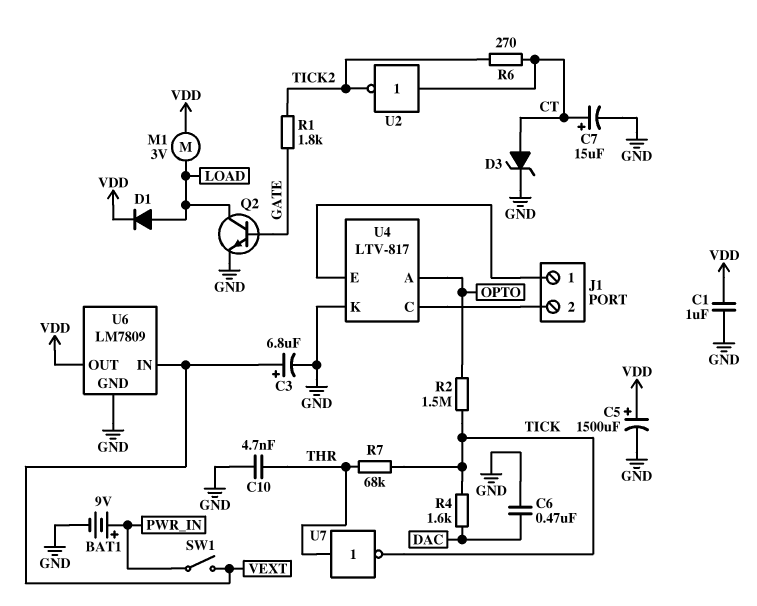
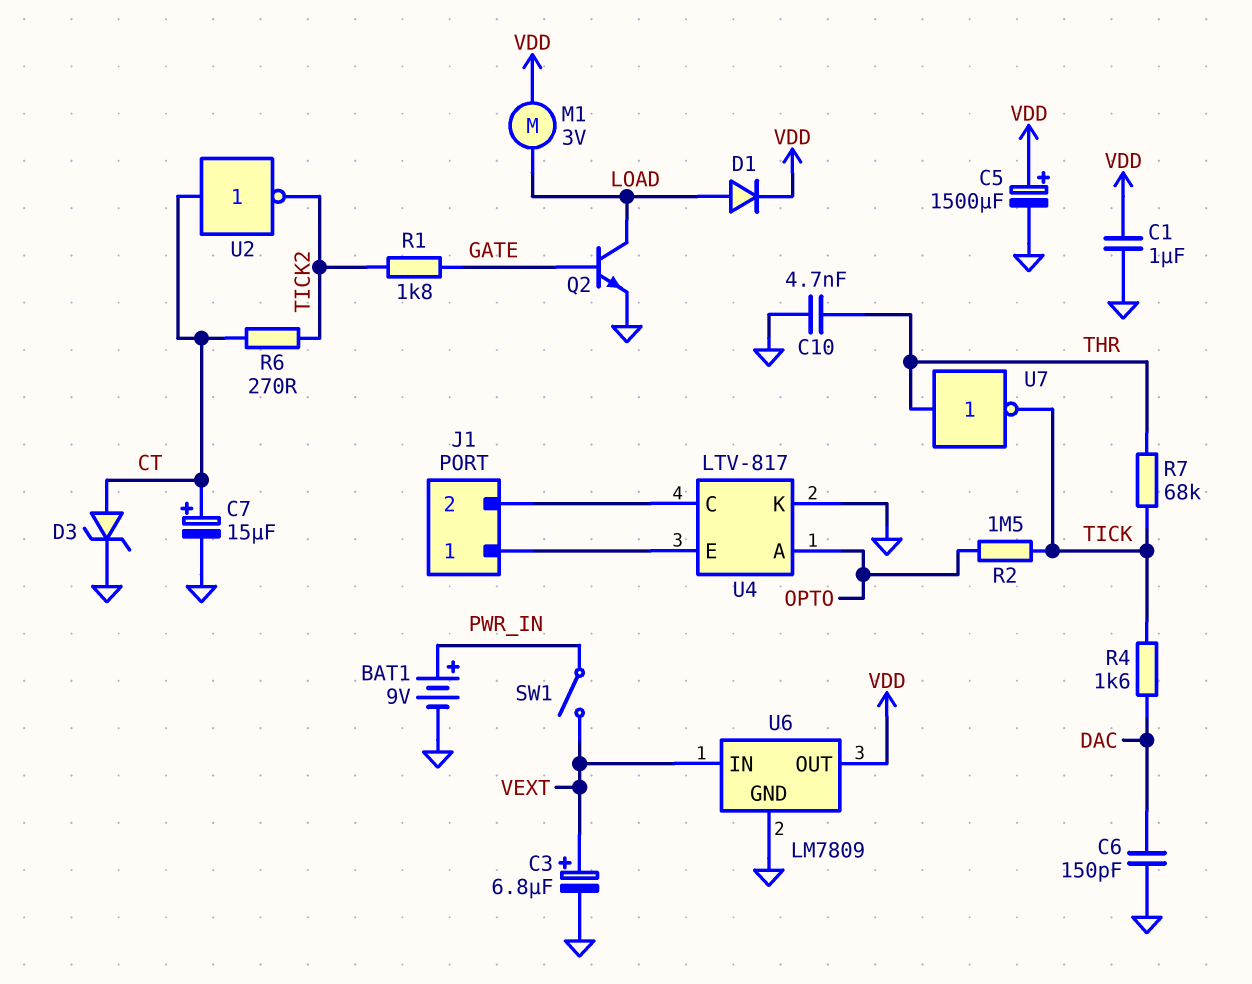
C6: 470nF (DAC, GND) -> 150pF (DAC, GND)

